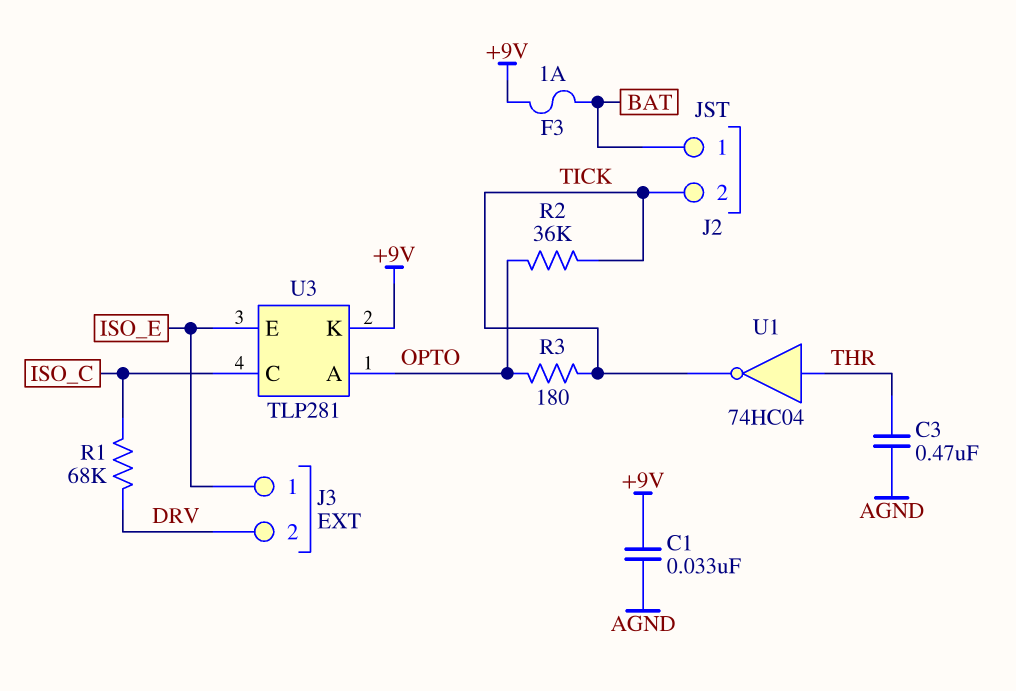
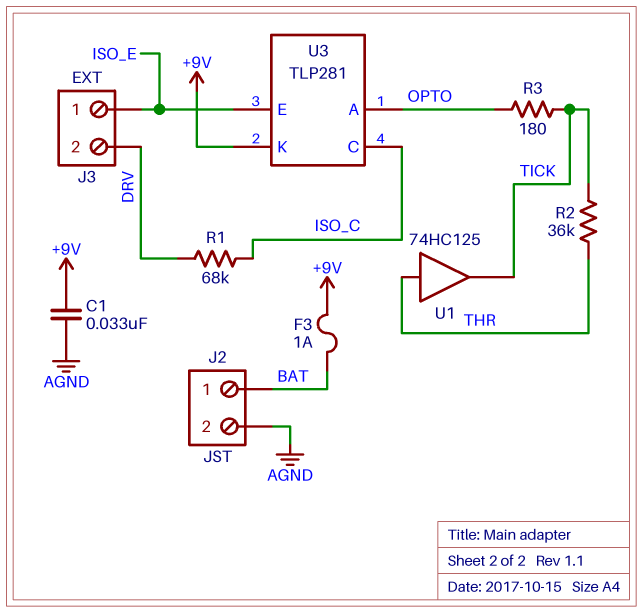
C3: 470nF (AGND, THR) -> none
J2 pin 2: TICK -> AGND
R2: 36k (OPTO, TICK) -> 36k (THR, TICK)
U1: NOT 74HC04 (in THR, out TICK) -> buffer 74HC125 (in THR, out TICK)

